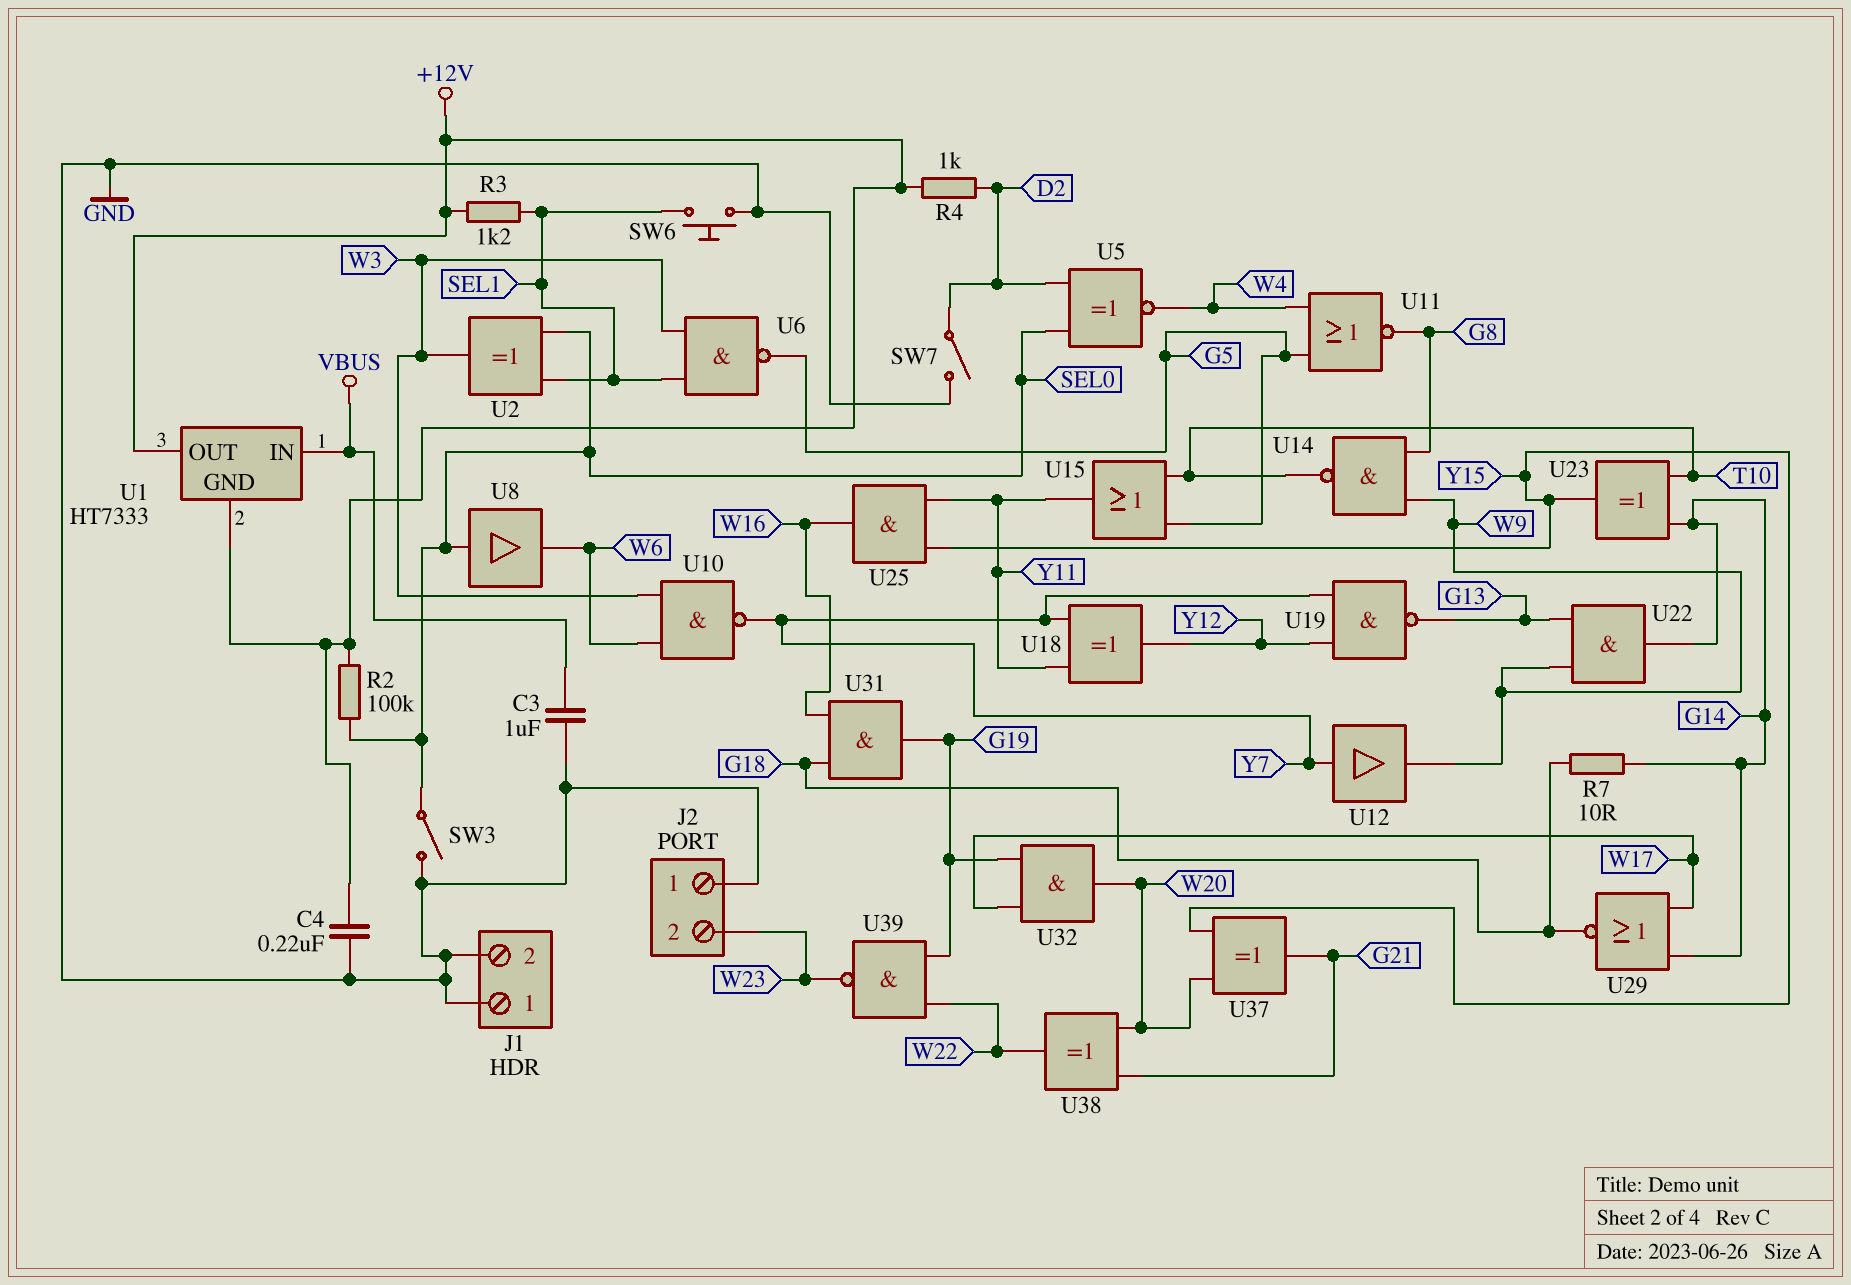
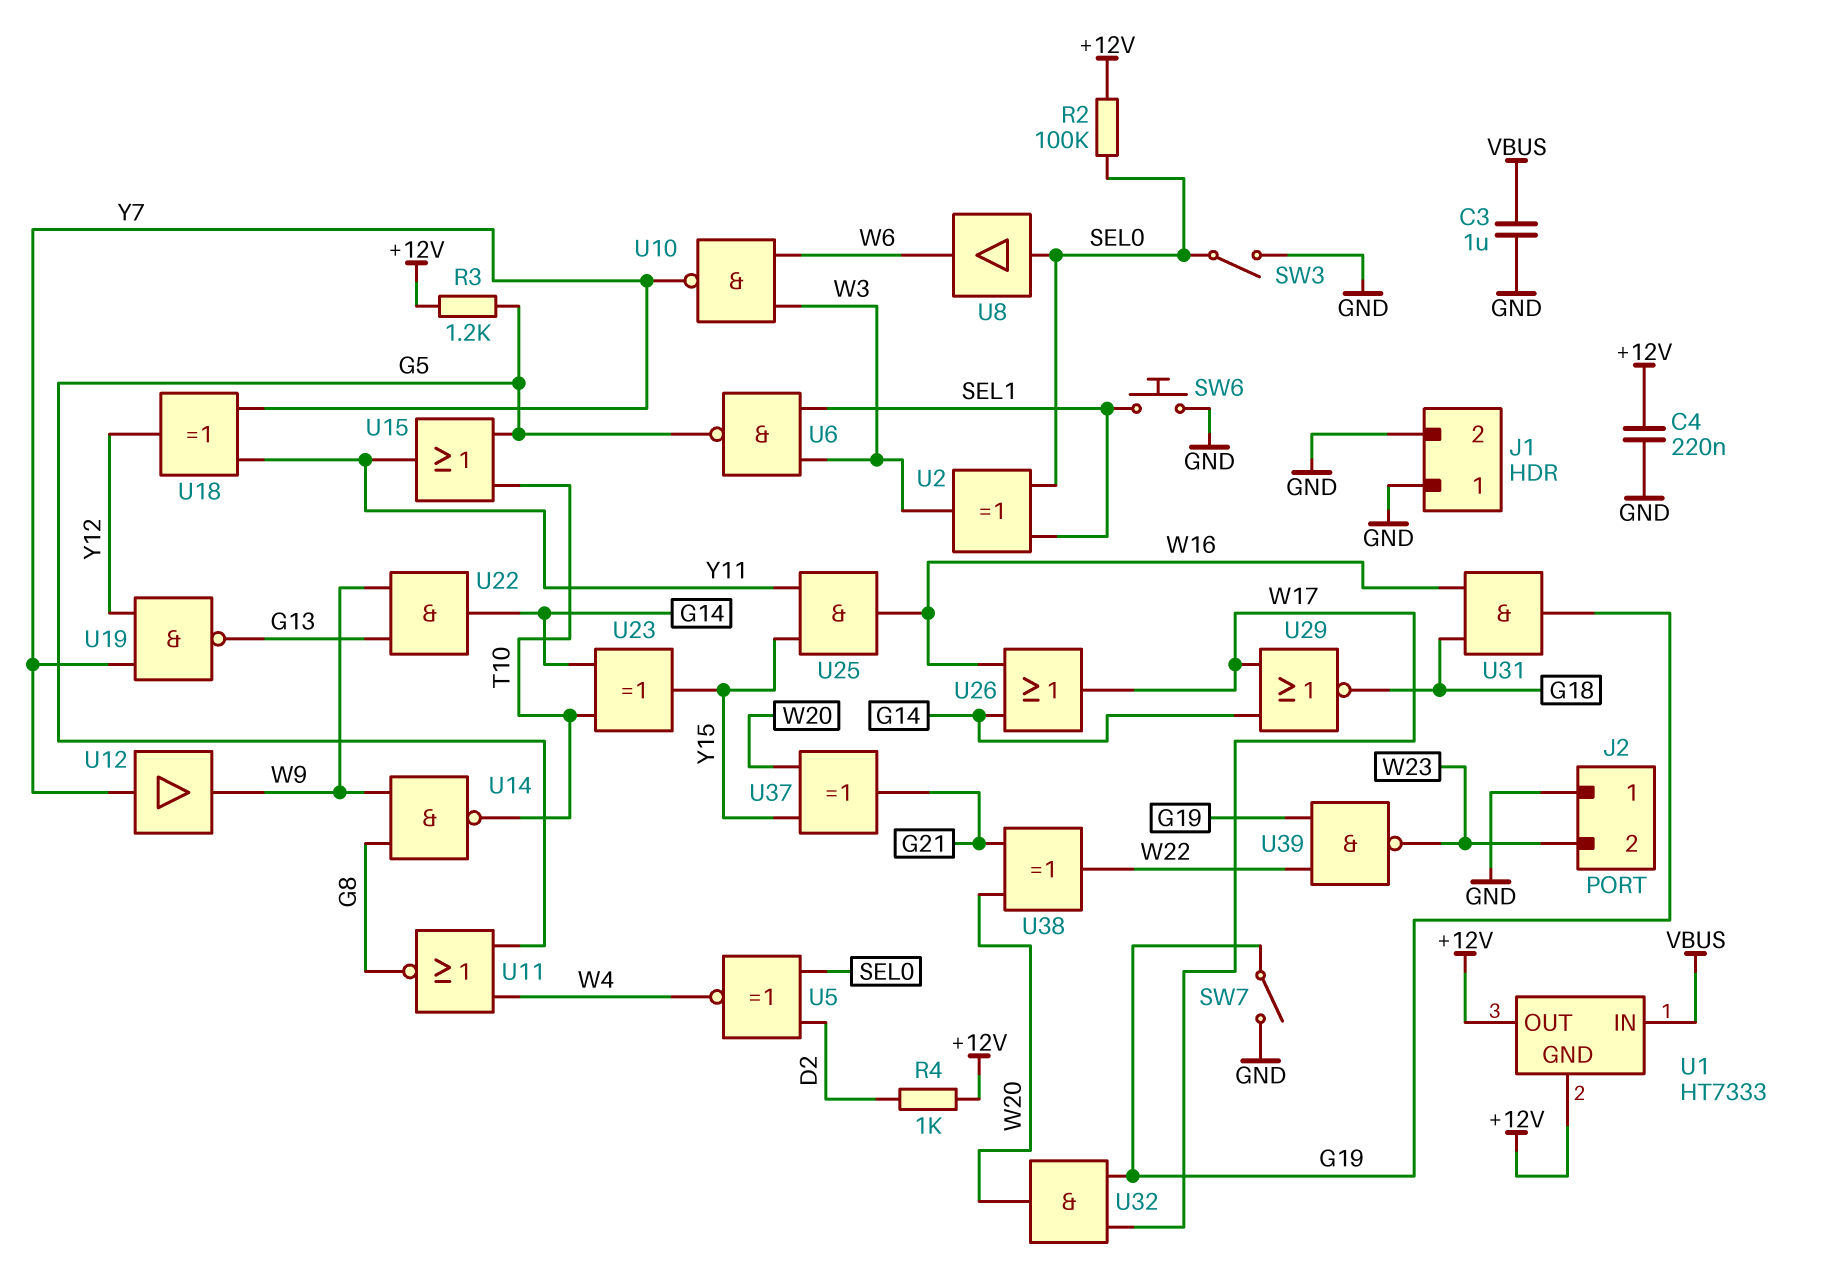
R3: 1.2k (+12V, SEL1) -> 1.2k (+12V, G5)
R7: 10 (G14, G18) -> none
SW7: switch (D2, GND) -> switch (G19, GND)
U26: none -> OR (in G14, in W16, out W17)

